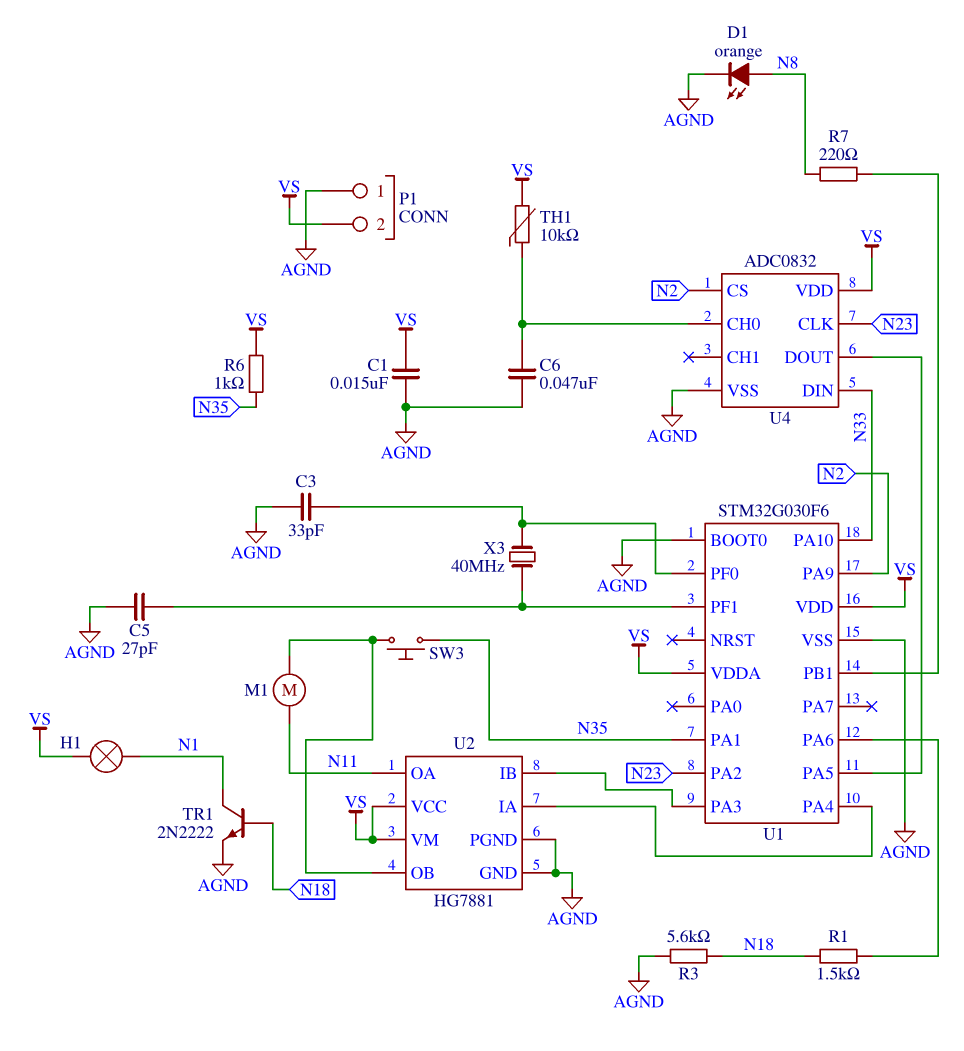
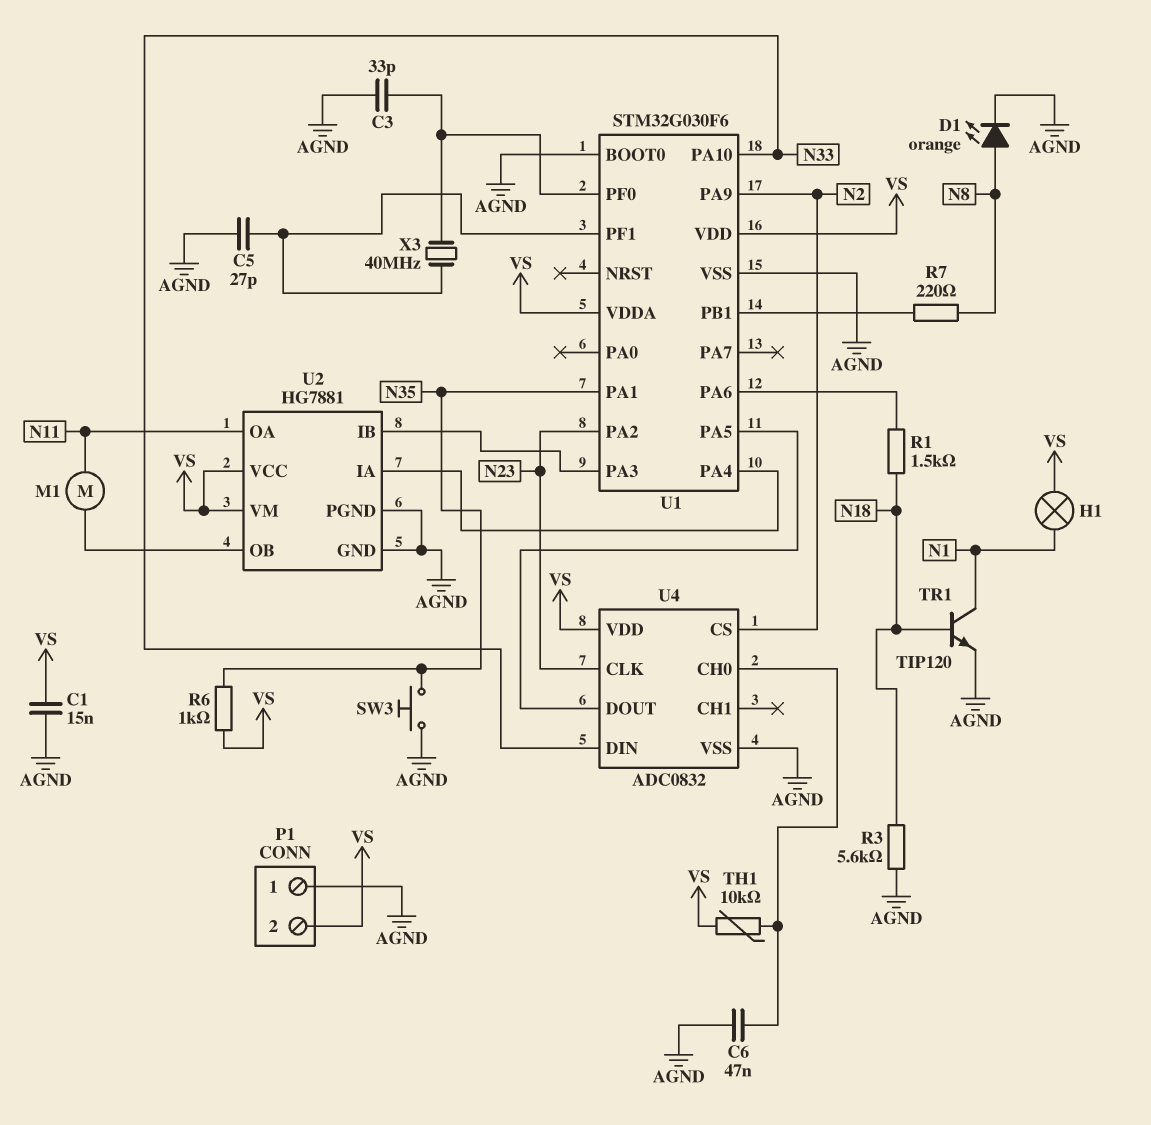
SW3: button (N35, U2/OB) -> button (AGND, N35)
TR1: NPN 2N2222 (B N18, C N1, E AGND) -> NPN TIP120 (B N18, C N1, E AGND)

